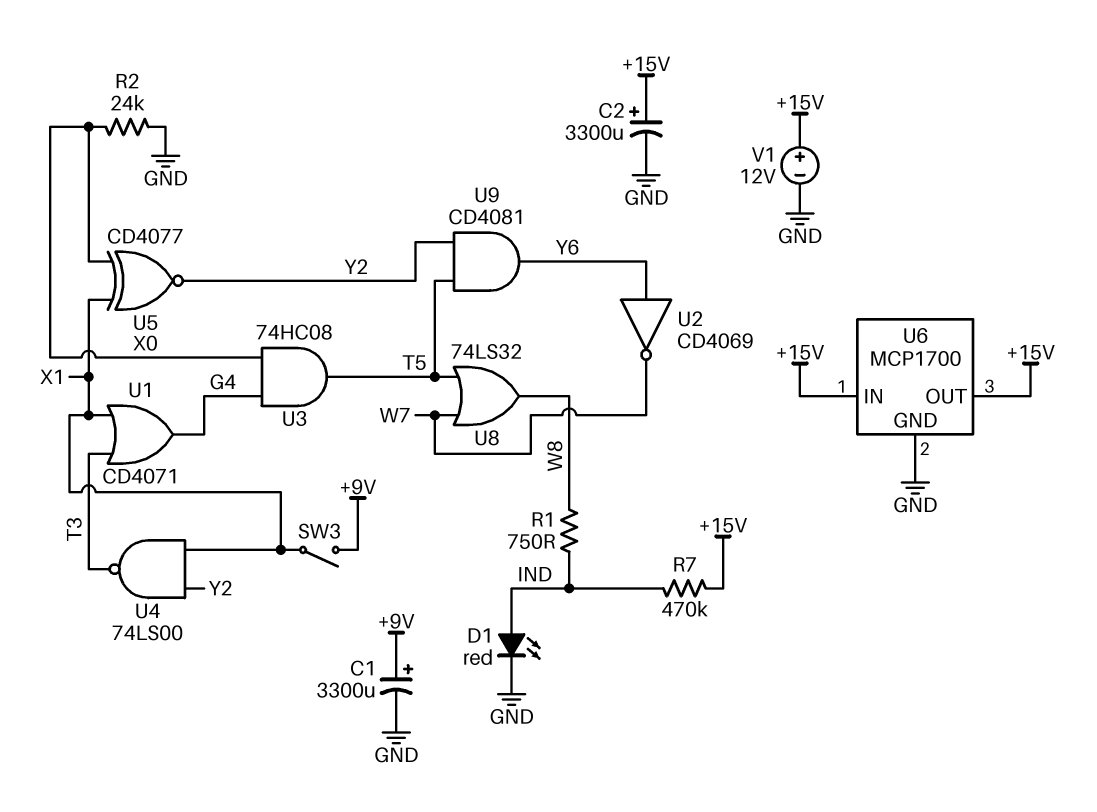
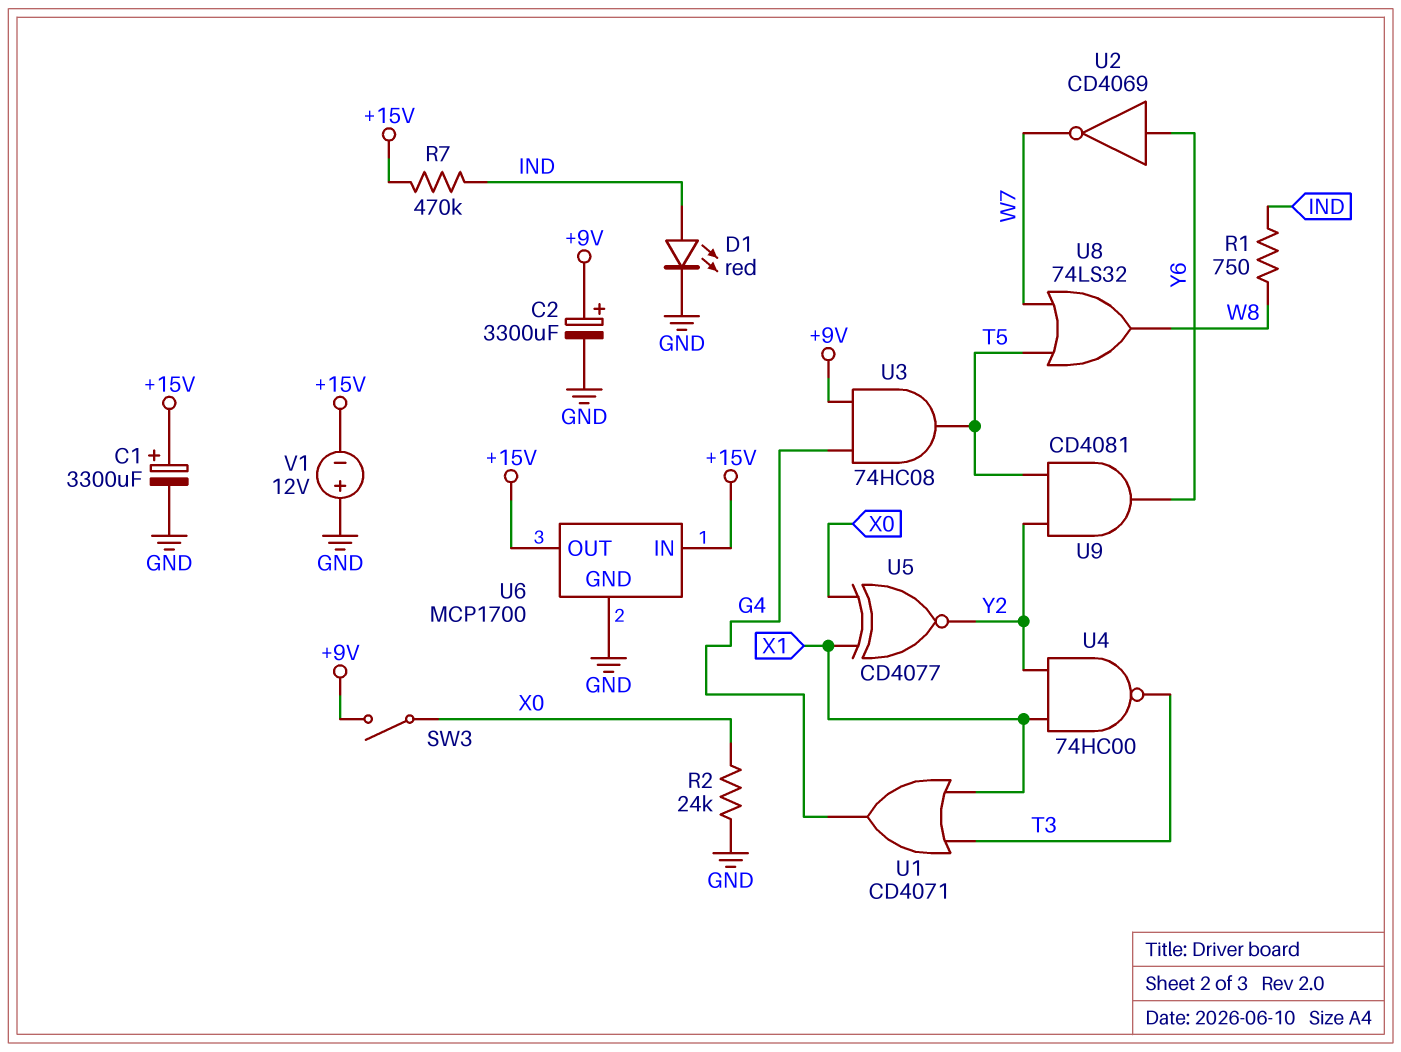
C1: 3300uF (plus +9V, minus GND) -> 3300uF (plus +15V, minus GND)
C2: 3300uF (plus +15V, minus GND) -> 3300uF (plus +9V, minus GND)
SW3: switch (+9V, X1) -> switch (+9V, X0)
U3: AND 74HC08 (in G4, in X0, out T5) -> AND 74HC08 (in +9V, in G4, out T5)
U4: NAND 74LS00 (in X1, in Y2, out T3) -> NAND 74HC00 (in X1, in Y2, out T3)
V1: 12V (plus +15V, minus GND) -> 12V (plus GND, minus +15V)

